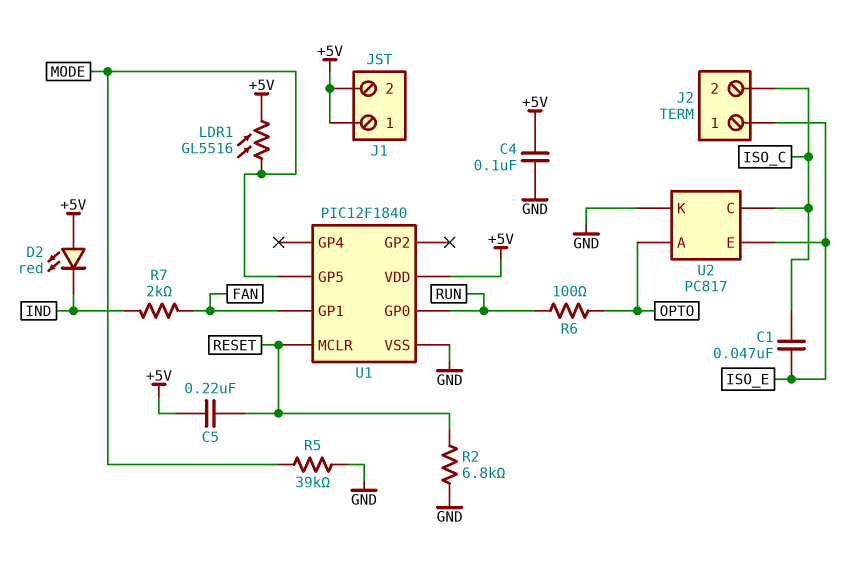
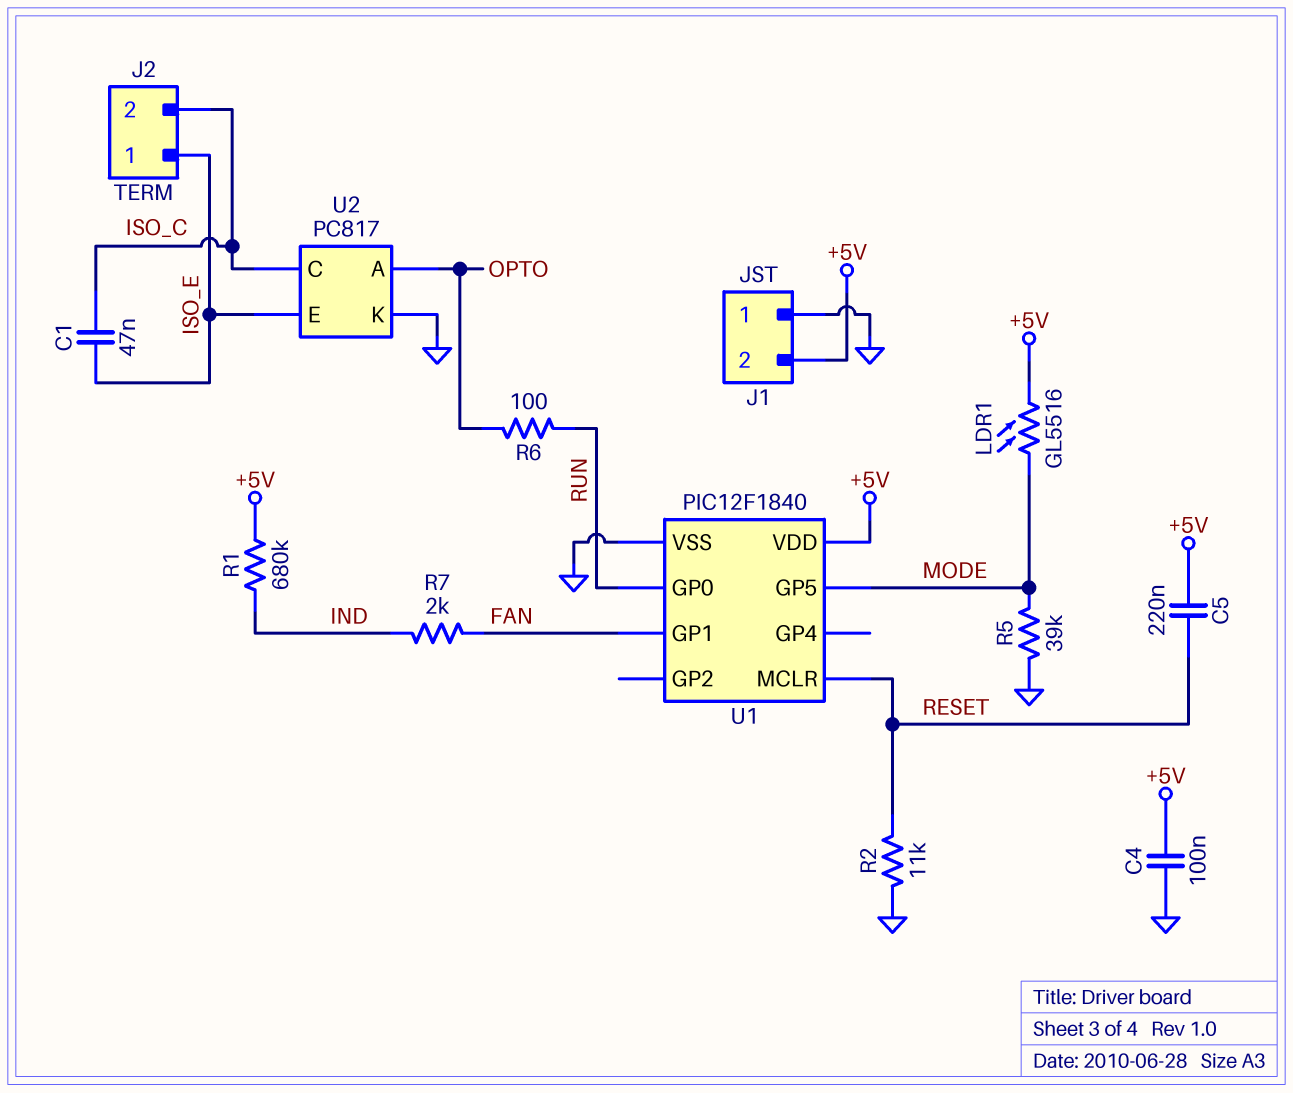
D2: LED red (A +5V, K IND) -> none
J1 pin 1: +5V -> GND
R1: none -> 680k (+5V, IND)
R2: 6.8k (GND, RESET) -> 11k (GND, RESET)

